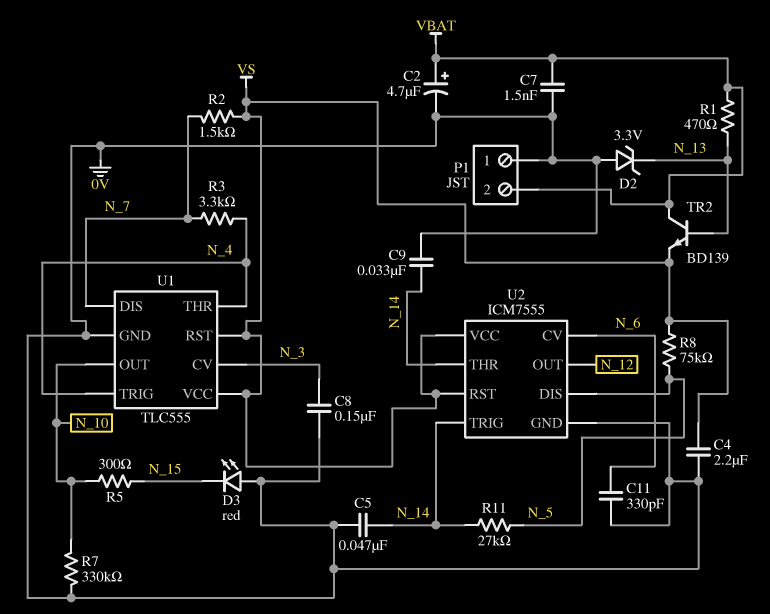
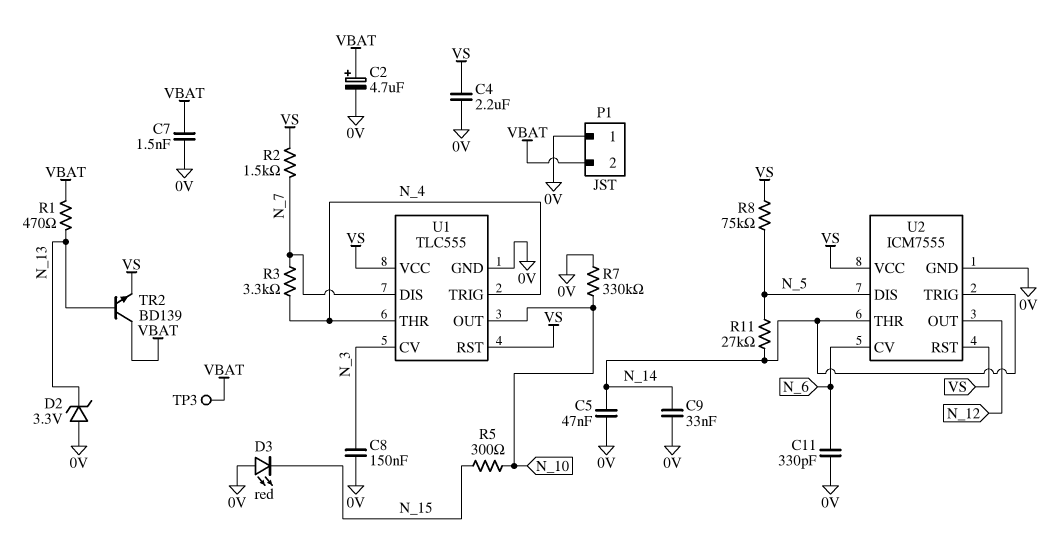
TP3: none -> test point (VBAT)

